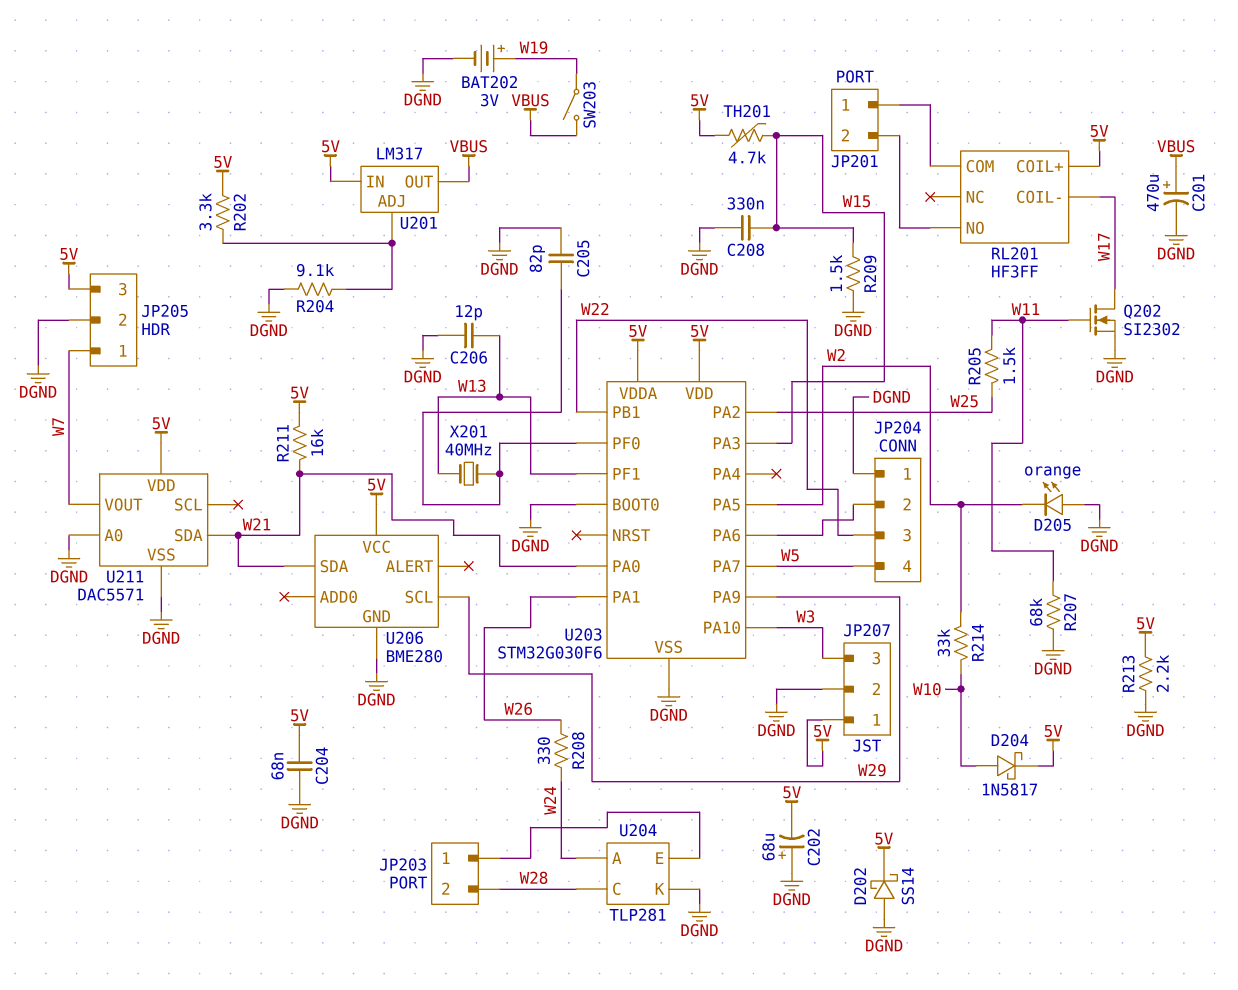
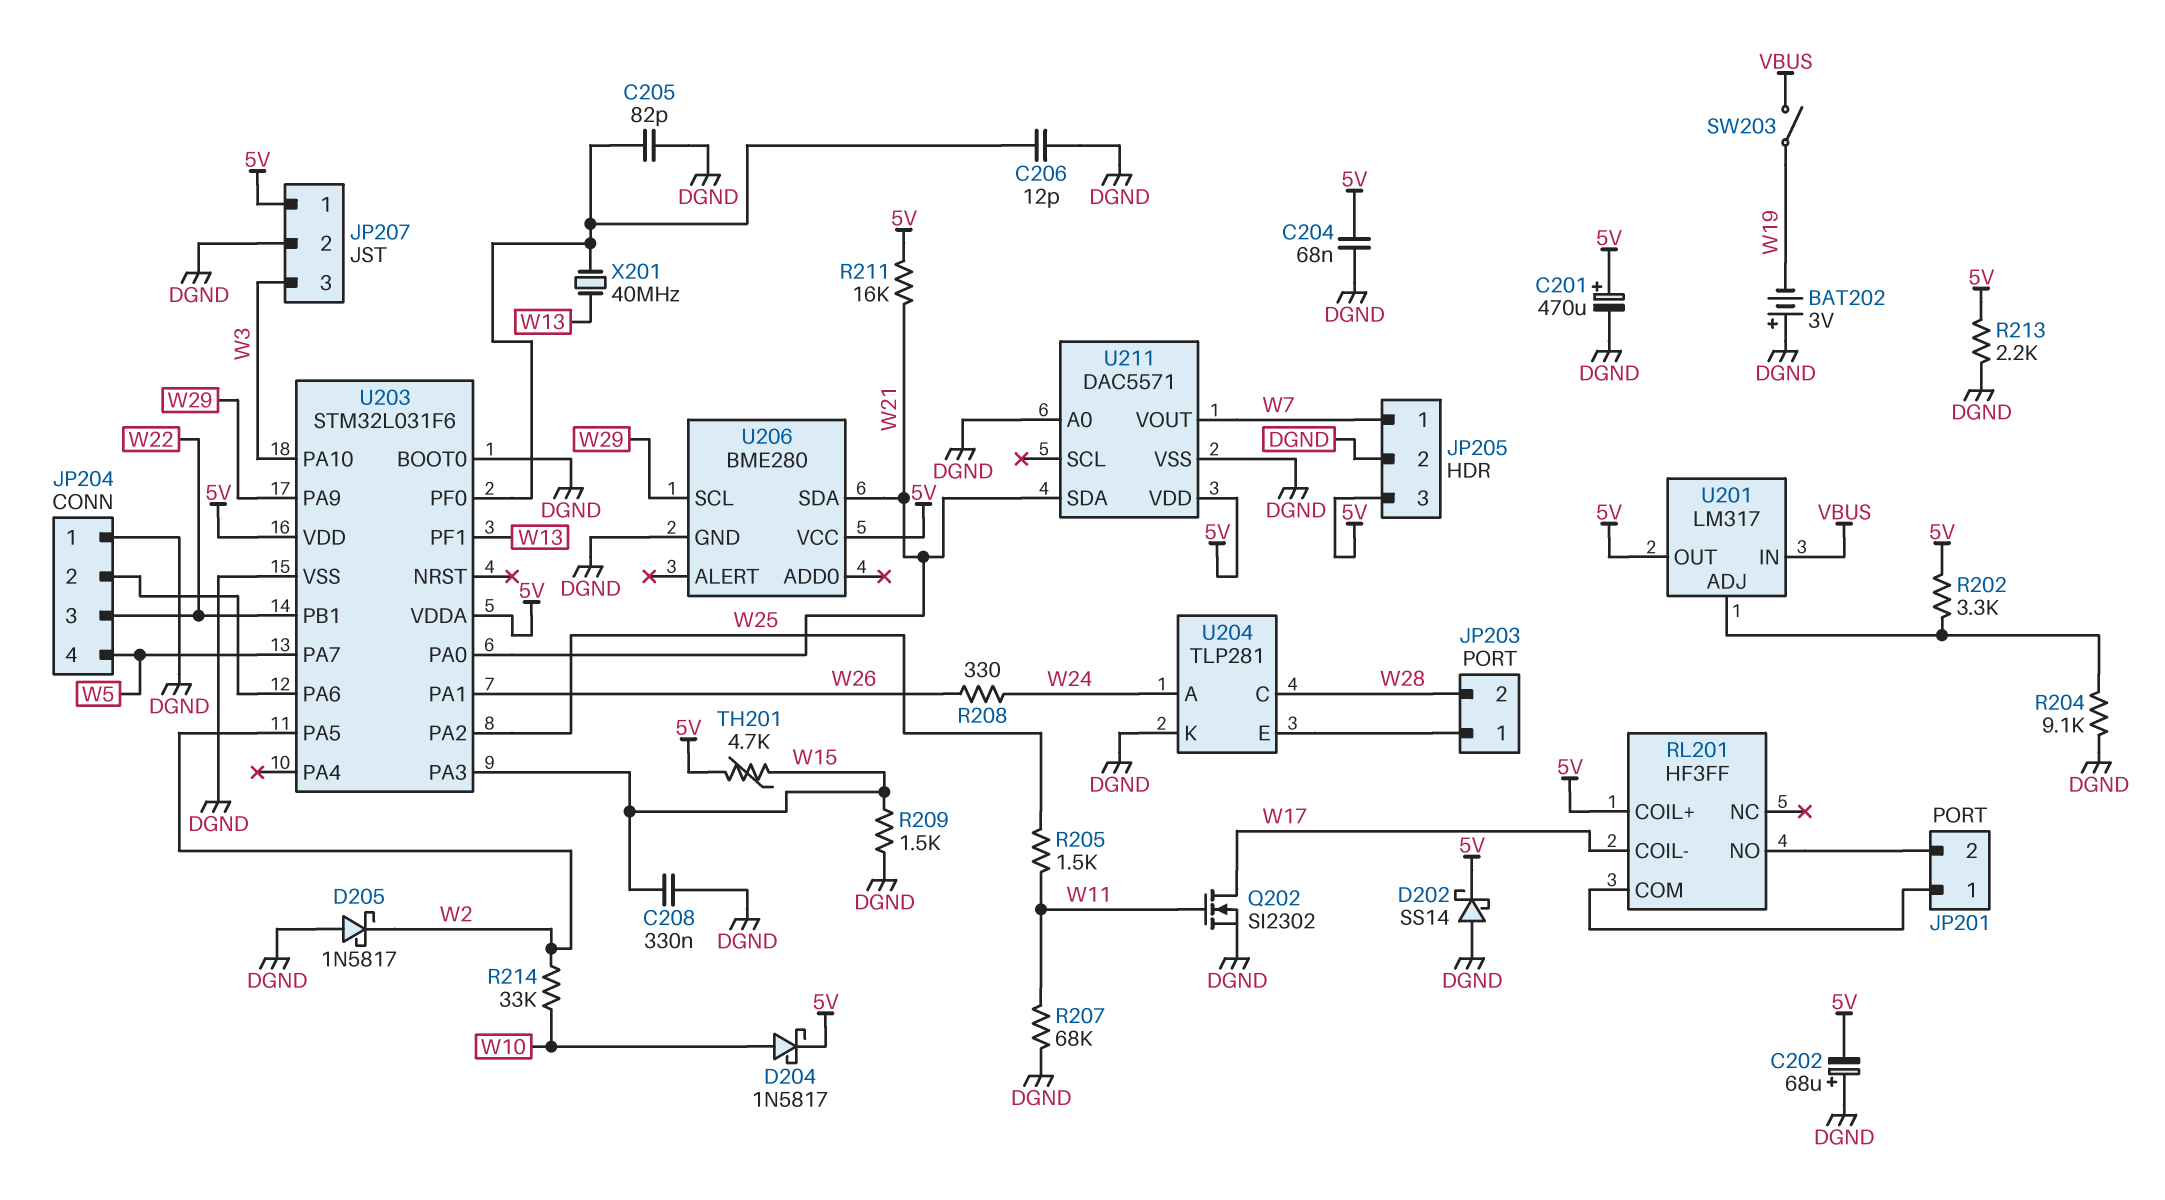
BAT202: 3V (plus W19, minus DGND) -> 3V (plus DGND, minus W19)
C201: 470uF (plus VBUS, minus DGND) -> 470uF (plus 5V, minus DGND)
C206: 12pF (DGND, W13) -> 12pF (DGND, U203/PF0)
D205: LED orange (A DGND, K W2) -> schottky 1N5817 (A DGND, K W2)
U201 pin IN: 5V -> VBUS
U201 pin OUT: VBUS -> 5V
U203: STM32G030F6 -> STM32L031F6

